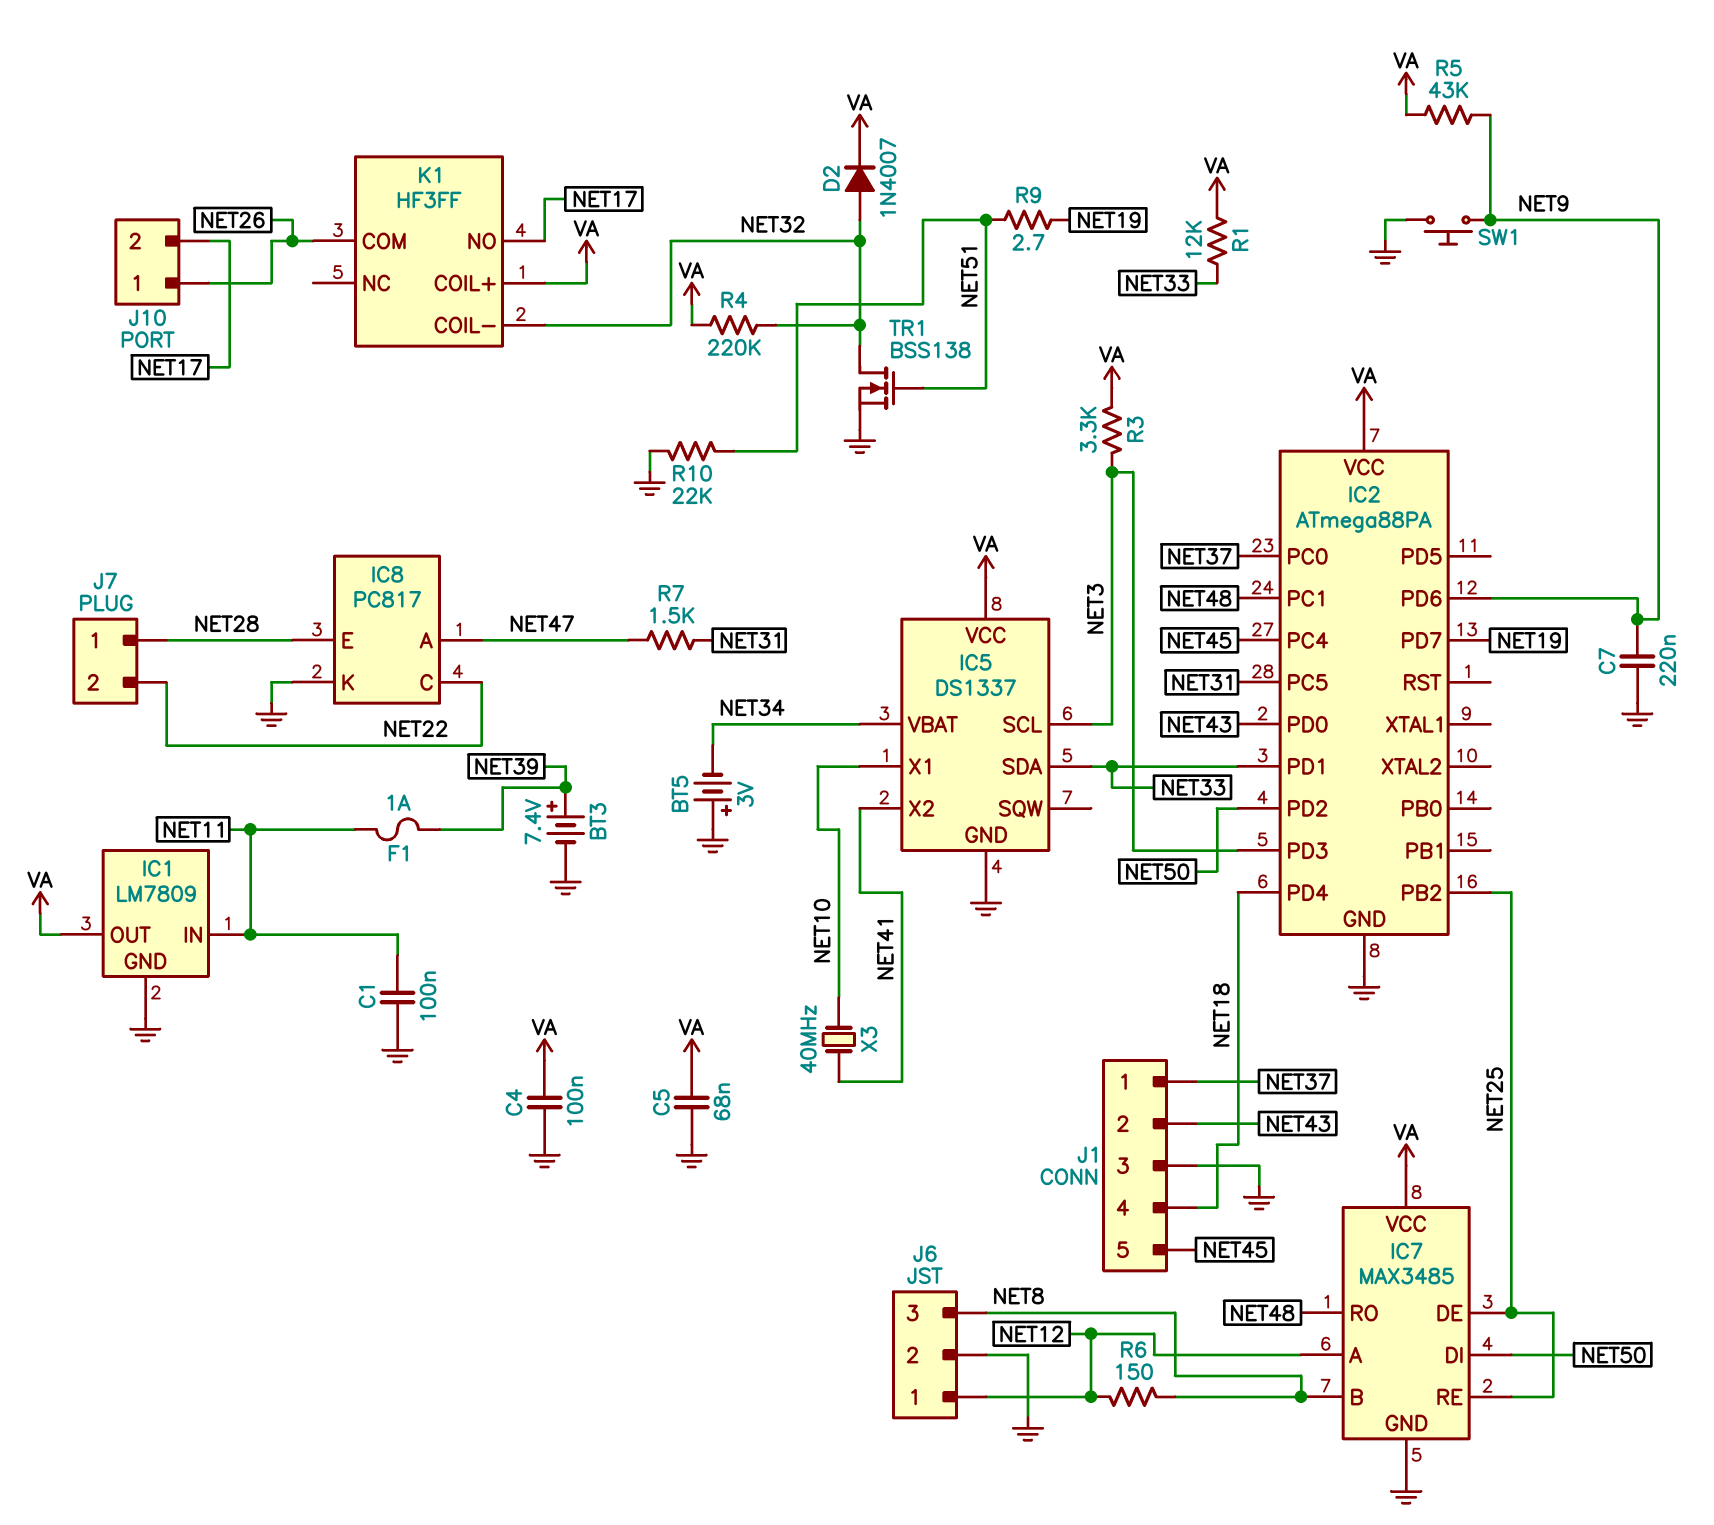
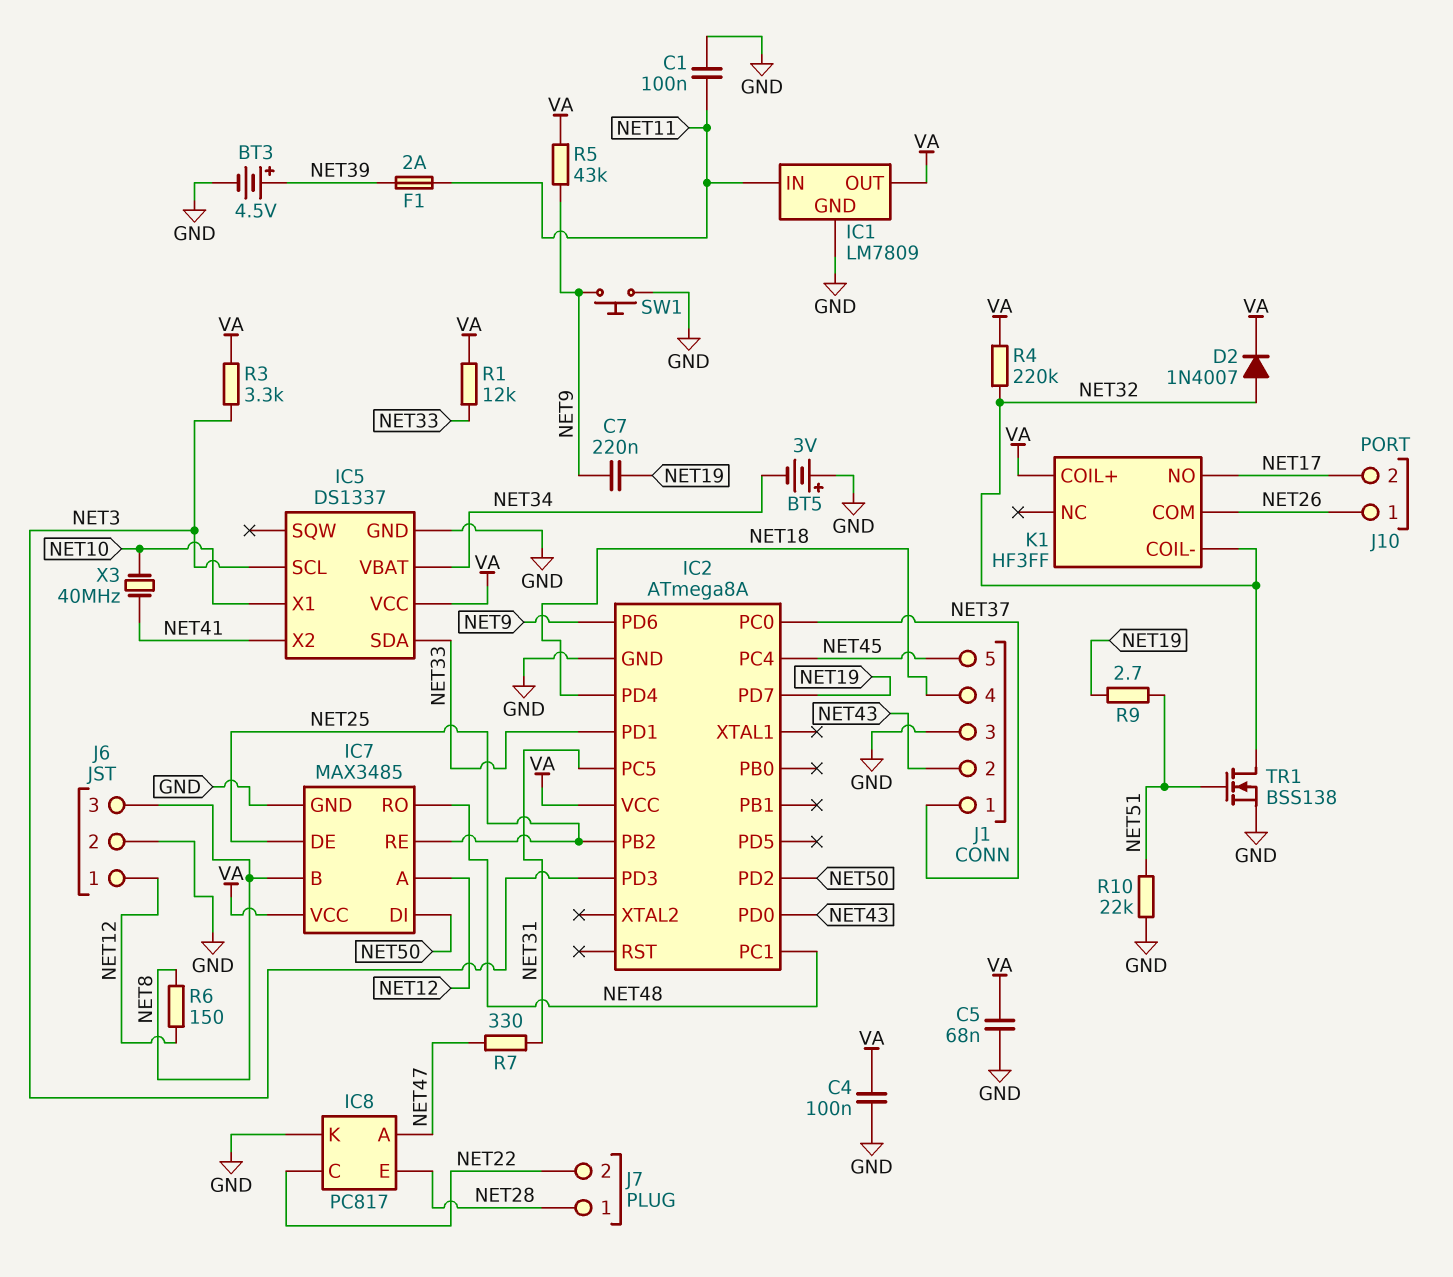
BT3: 7.4V (plus NET39, minus GND) -> 4.5V (plus NET39, minus GND)
C7: 220nF (GND, NET9) -> 220nF (NET9, NET19)
F1: 1A (NET11, NET39) -> 2A (NET11, NET39)
IC2: ATmega88PA -> ATmega8A
R7: 1.5k (NET31, NET47) -> 330 (NET31, NET47)

